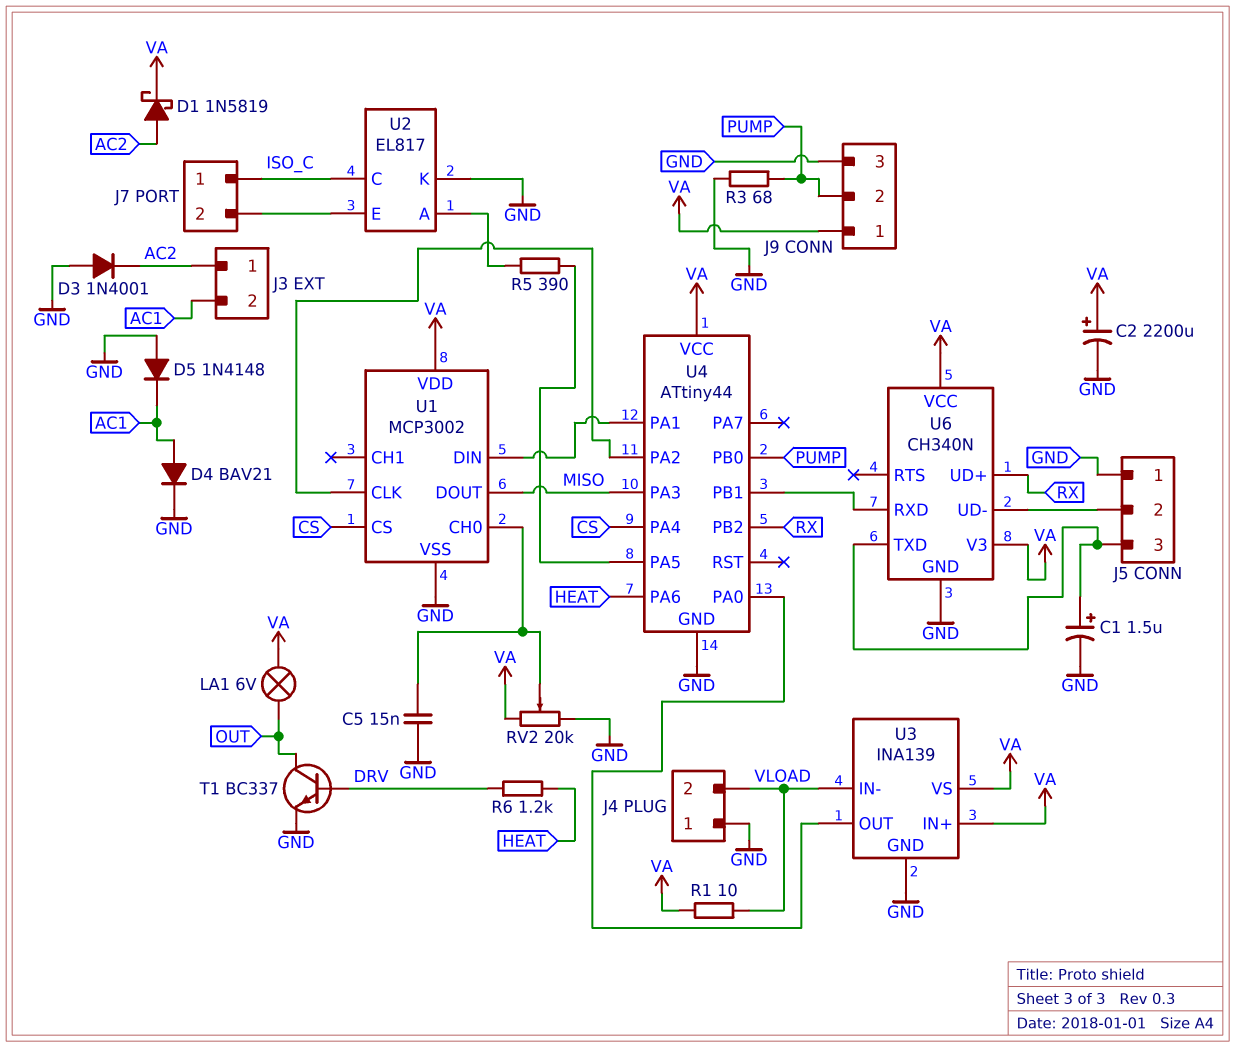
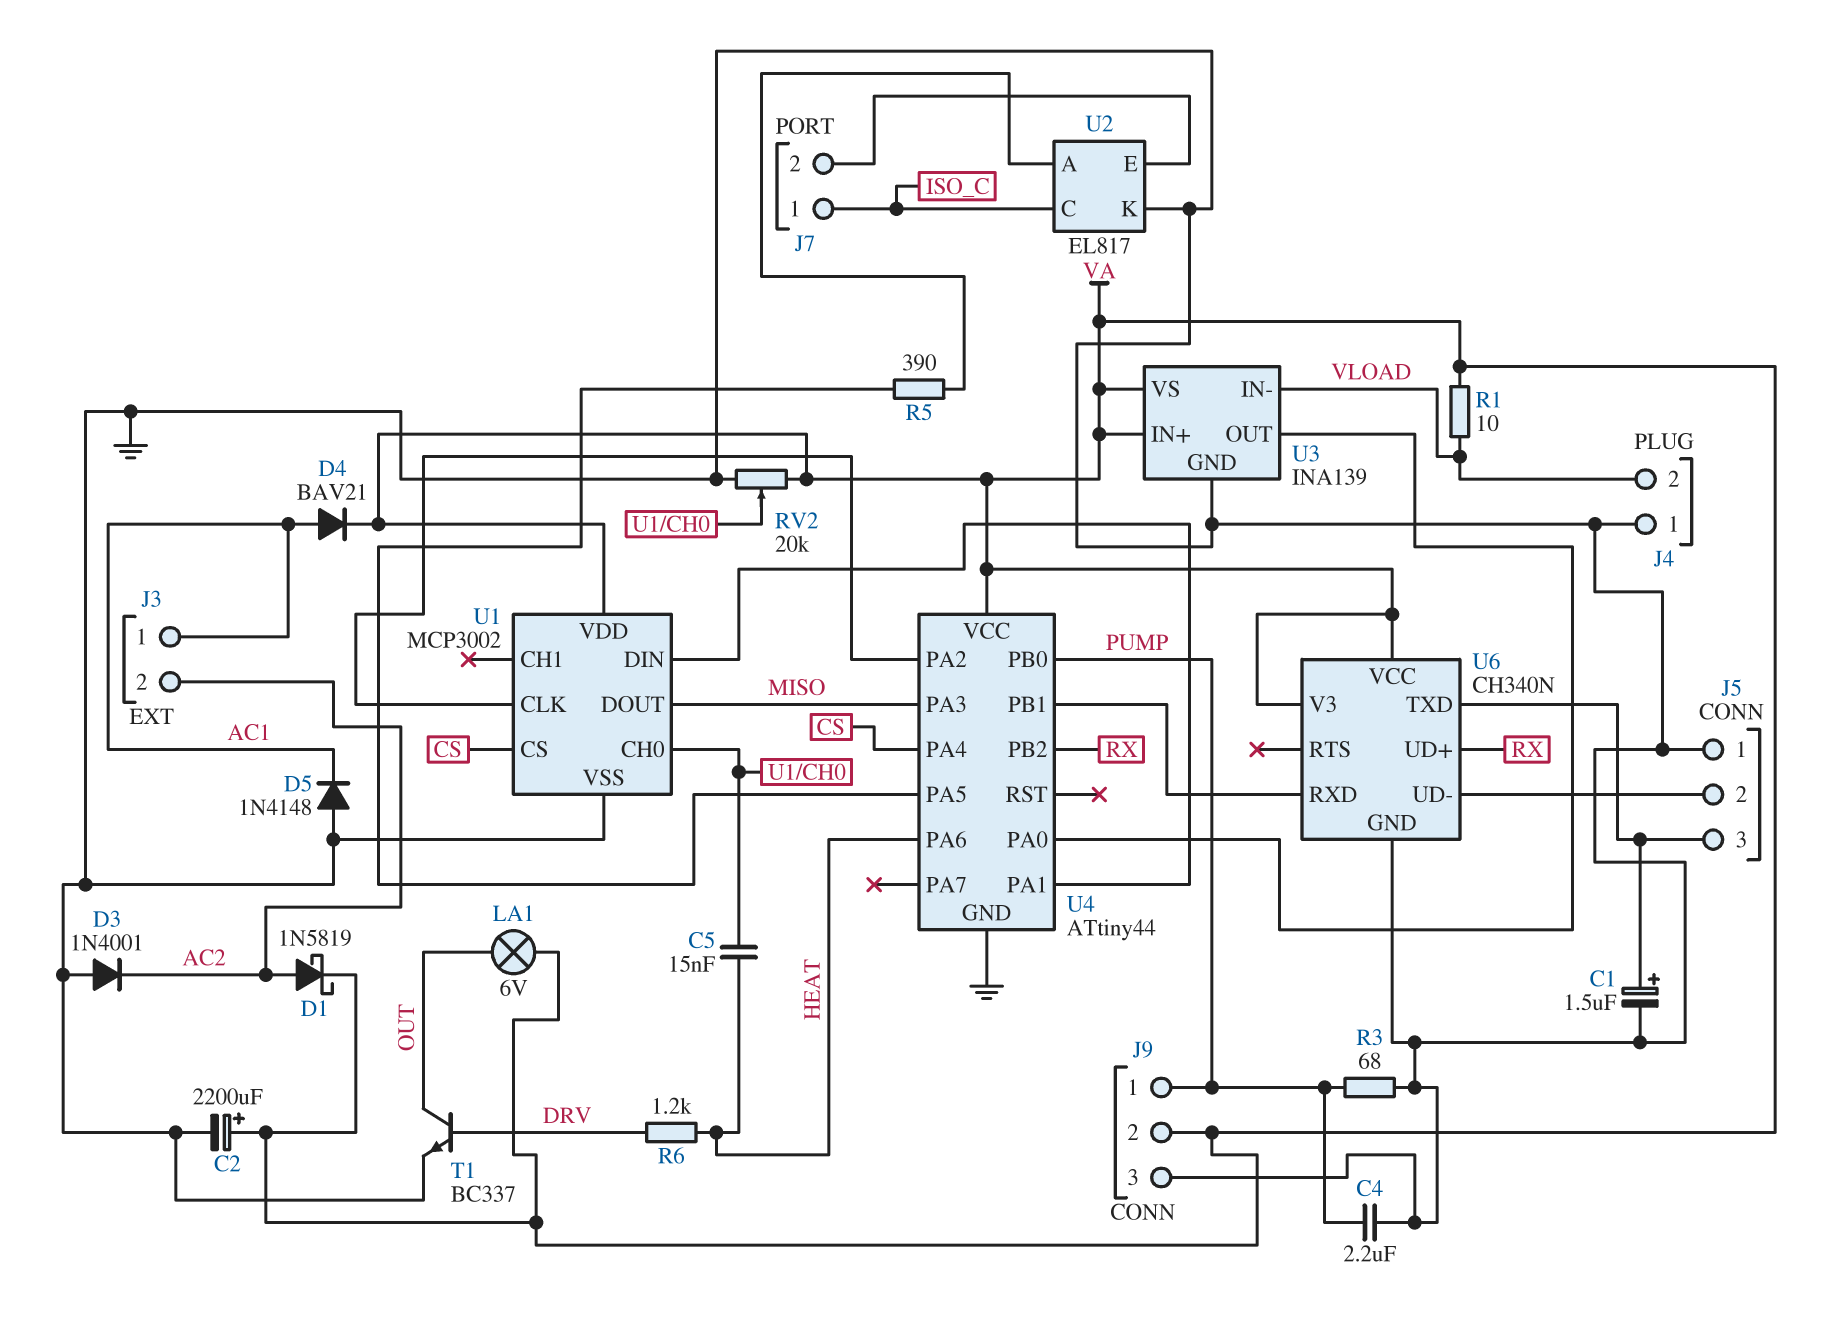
C4: none -> 2.2uF (GND, PUMP)
C5: 15nF (GND, U1/CH0) -> 15nF (HEAT, U1/CH0)
D4: diode BAV21 (A AC1, K GND) -> diode BAV21 (A AC1, K VA)
J3 pin 1: AC2 -> AC1
J3 pin 2: AC1 -> AC2
J9 pin 1: VA -> PUMP
J9 pin 2: PUMP -> VA

